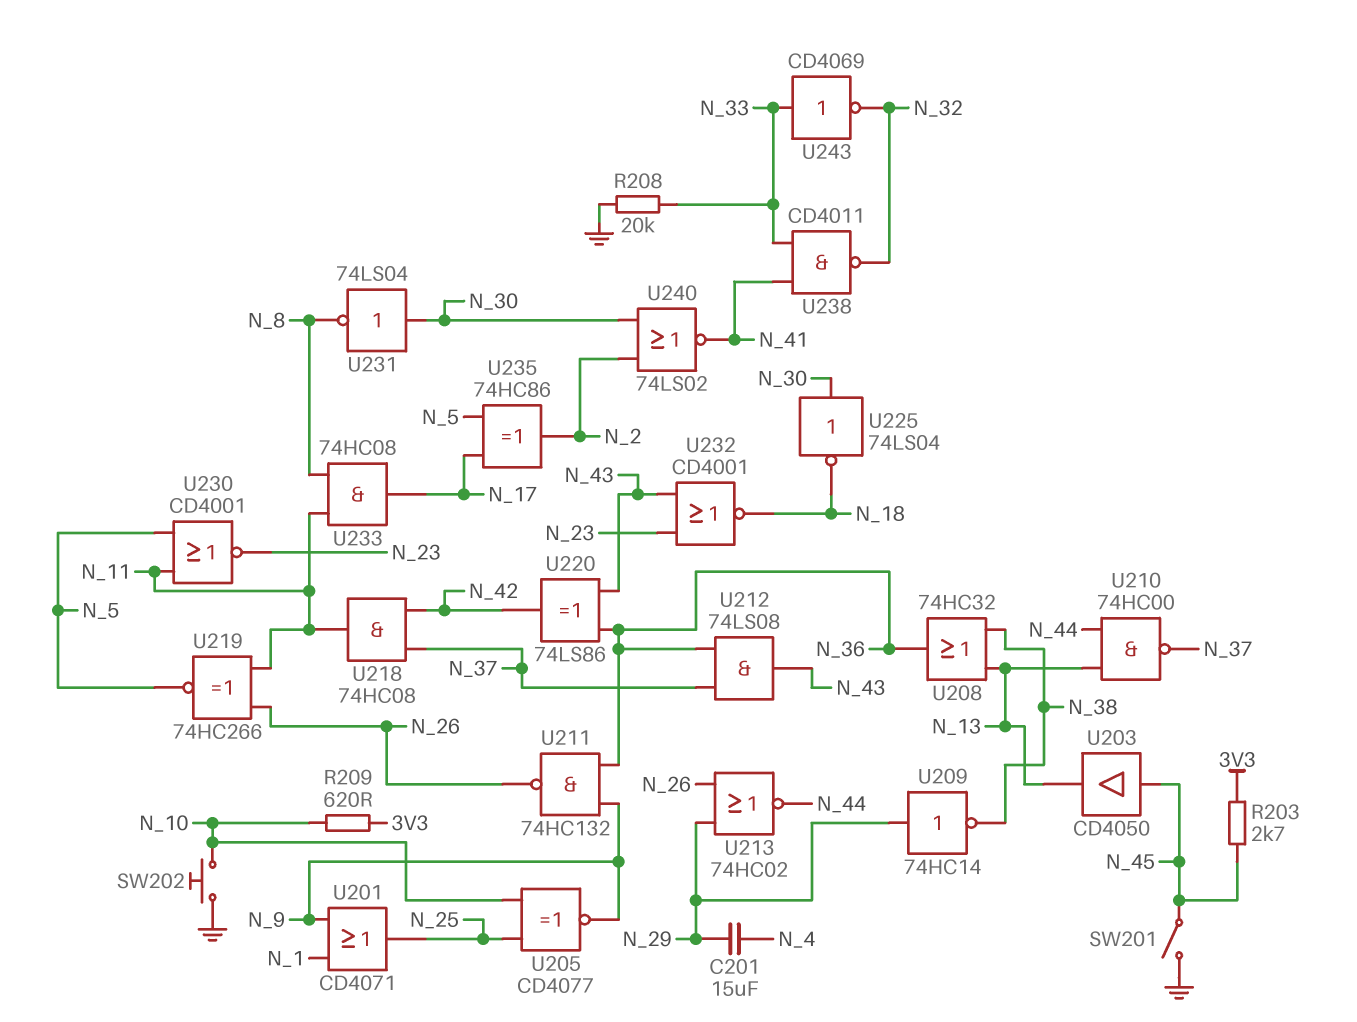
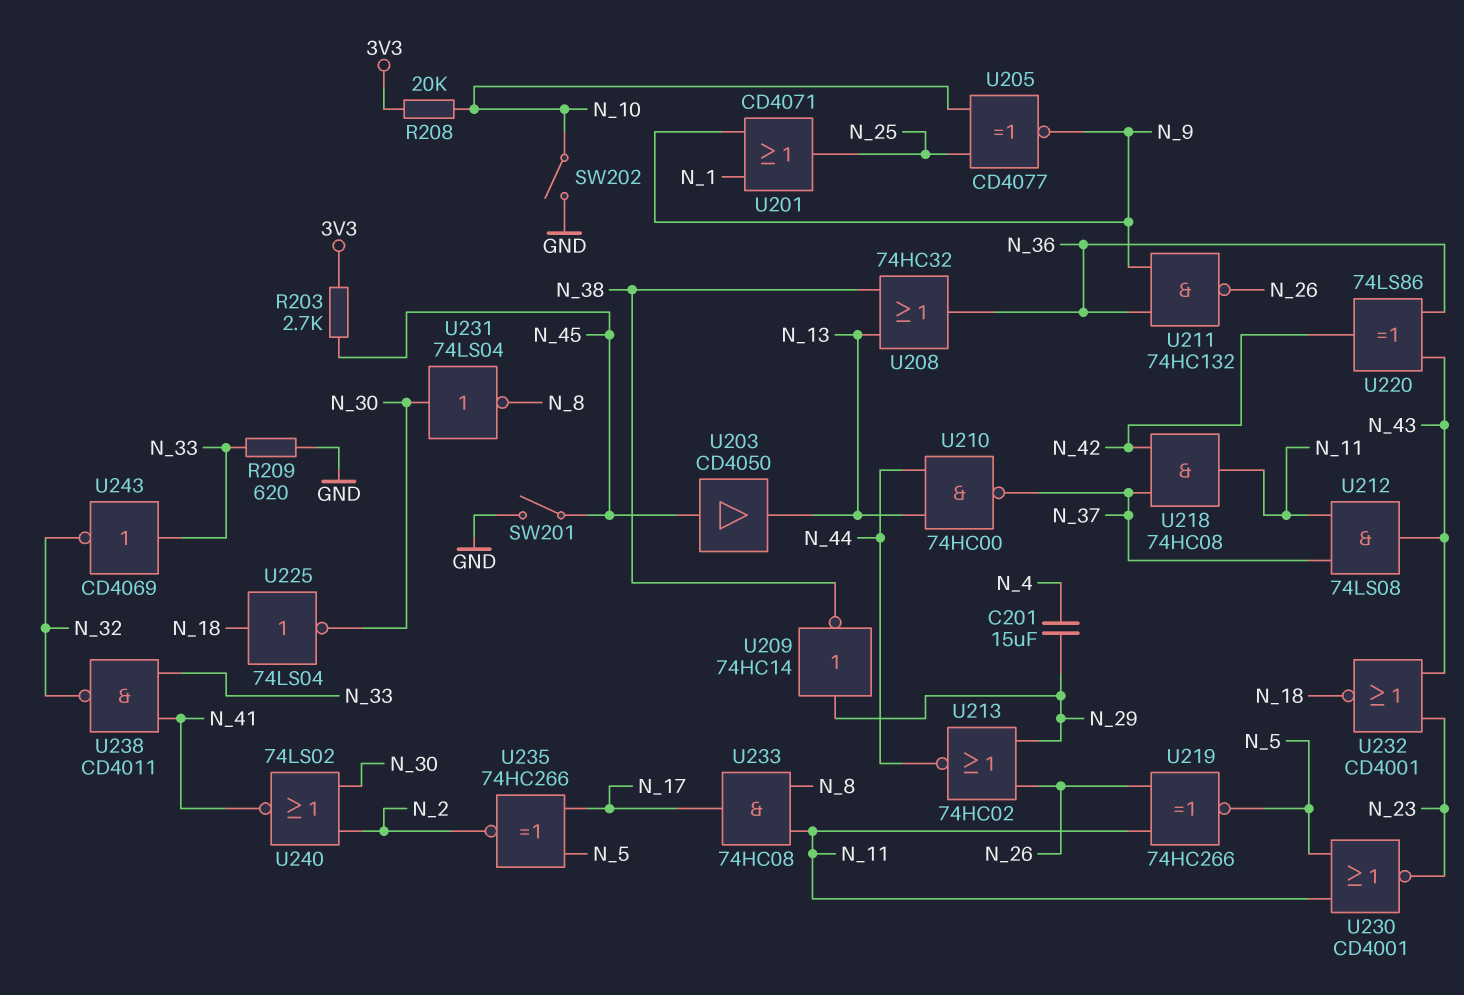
R208: 20k (GND, N_33) -> 20k (3V3, N_10)
R209: 620 (3V3, N_10) -> 620 (GND, N_33)
SW202: button (GND, N_10) -> switch (GND, N_10)
U212: AND 74LS08 (in N_36, in N_37, out N_43) -> AND 74LS08 (in N_11, in N_37, out N_43)
U225: NOT 74LS04 (in N_30, out N_18) -> NOT 74LS04 (in N_18, out N_30)
U235: XOR 74HC86 (in N_5, in N_17, out N_2) -> XNOR 74HC266 (in N_5, in N_17, out N_2)

